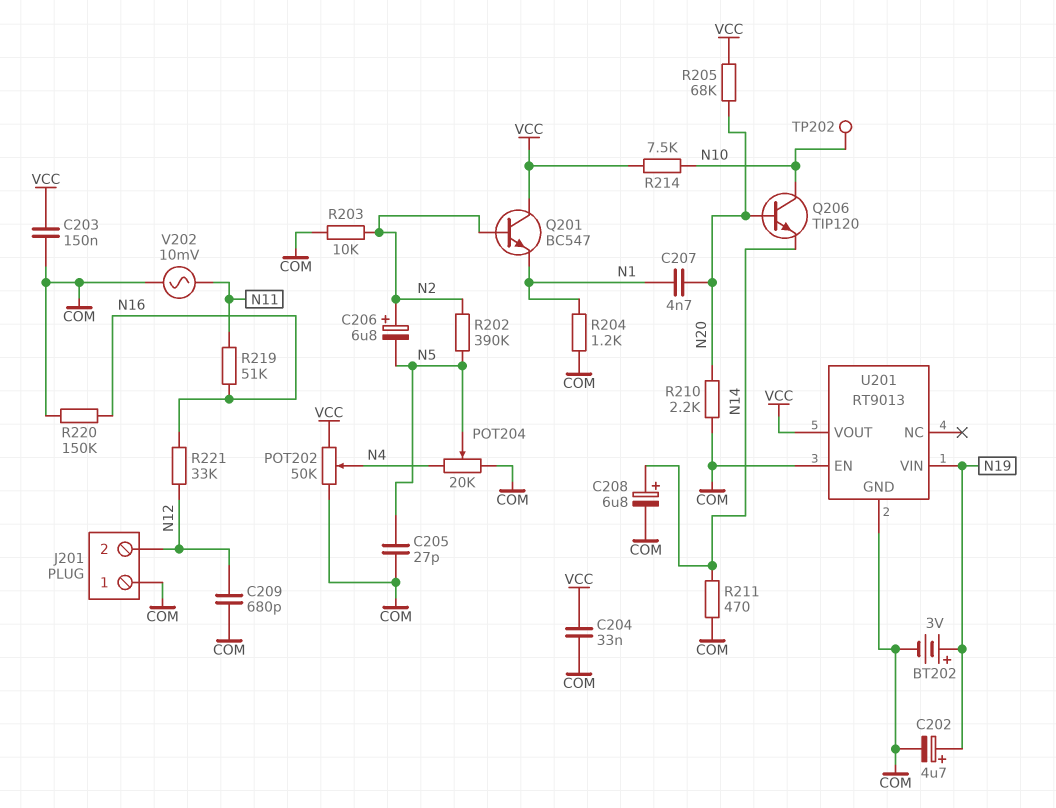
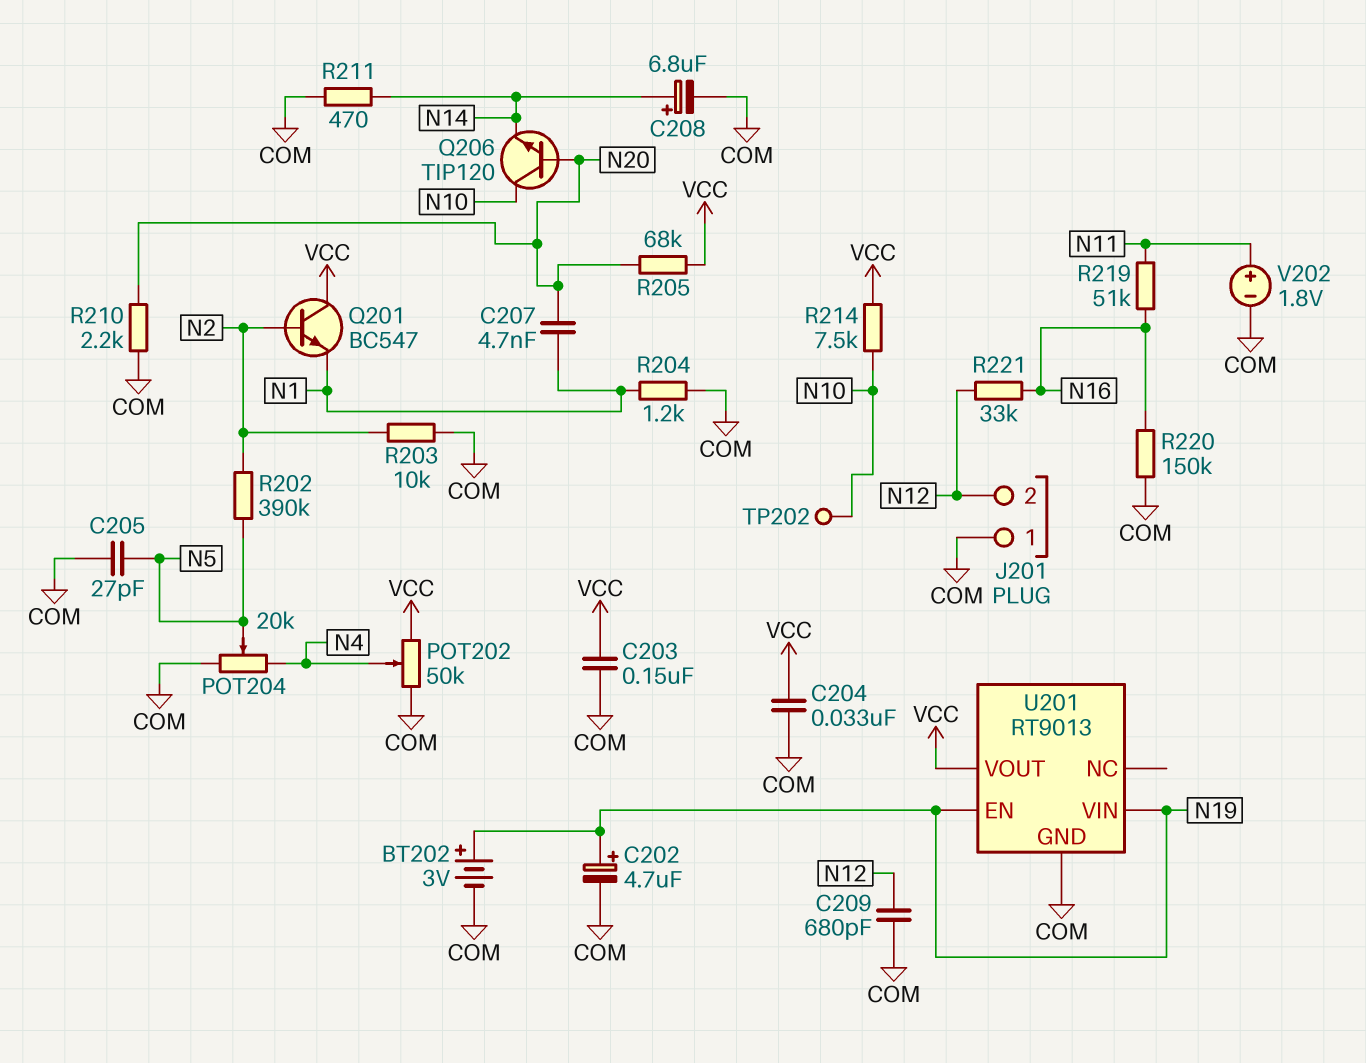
C206: 6.8uF (plus N2, minus N5) -> none
U201 pin EN: COM -> N19
V202: AC 10mV (COM, N11) -> 1.8V (plus N11, minus COM)

